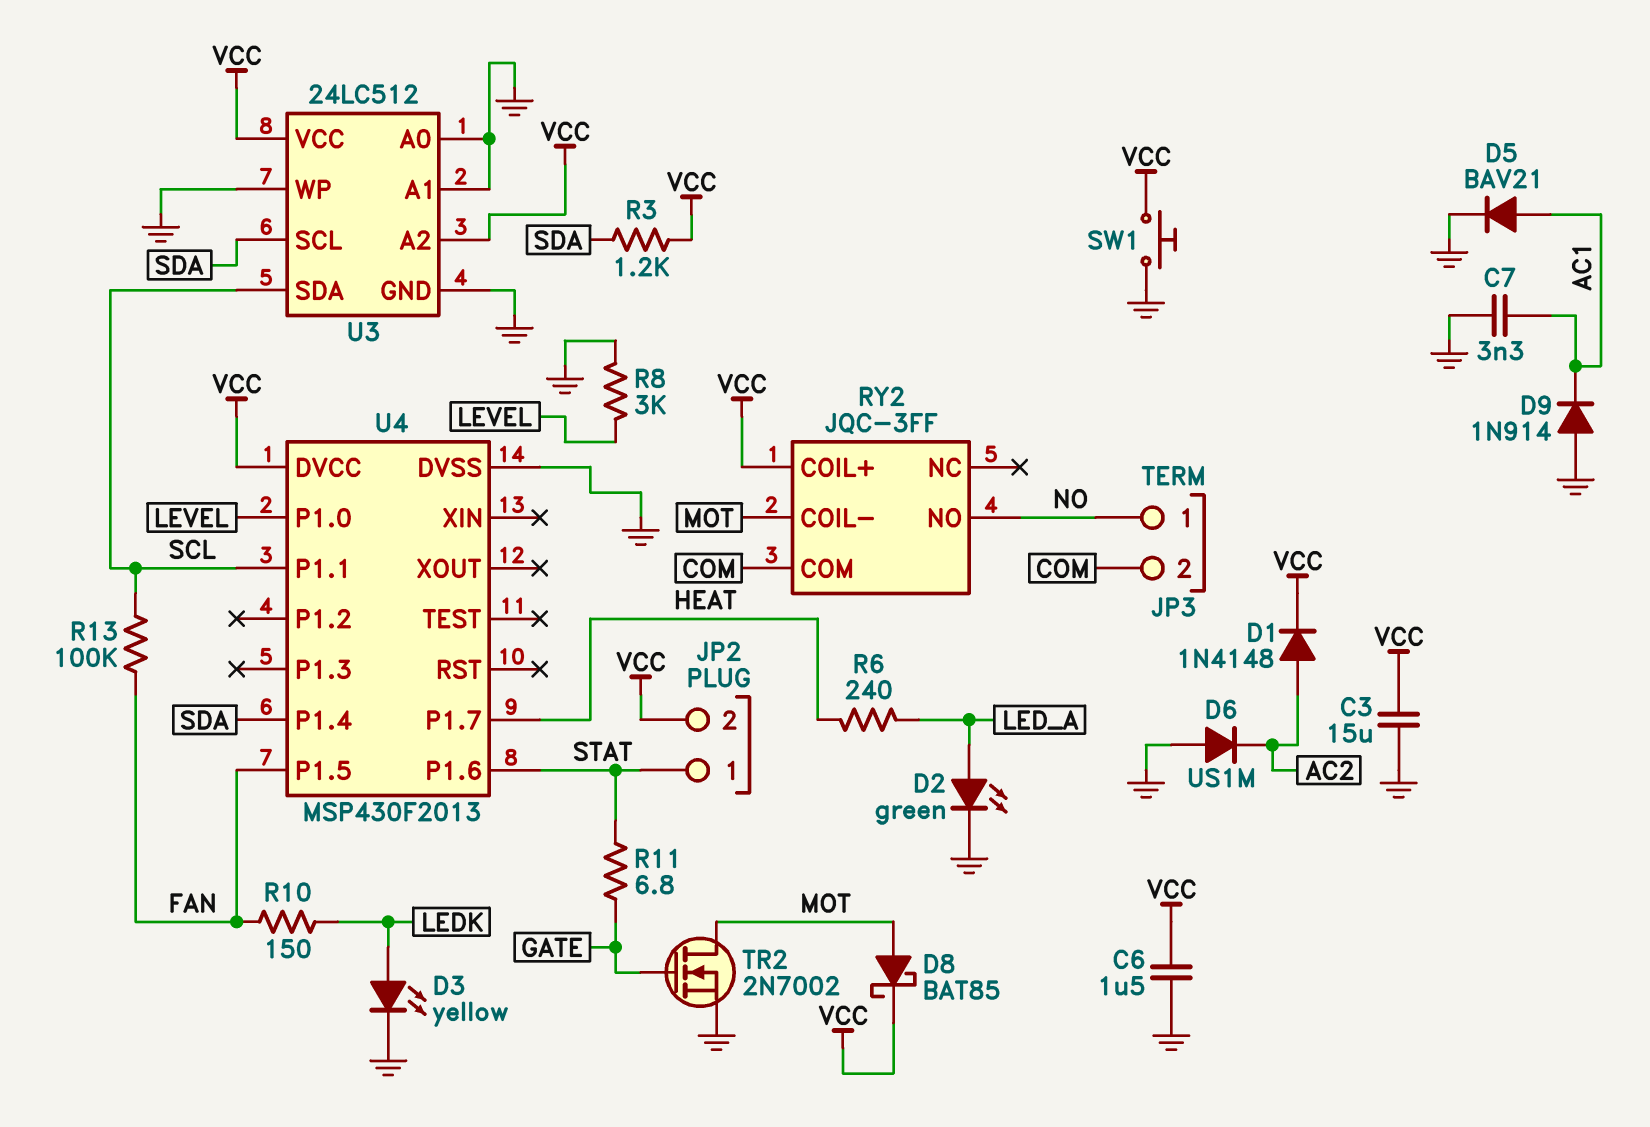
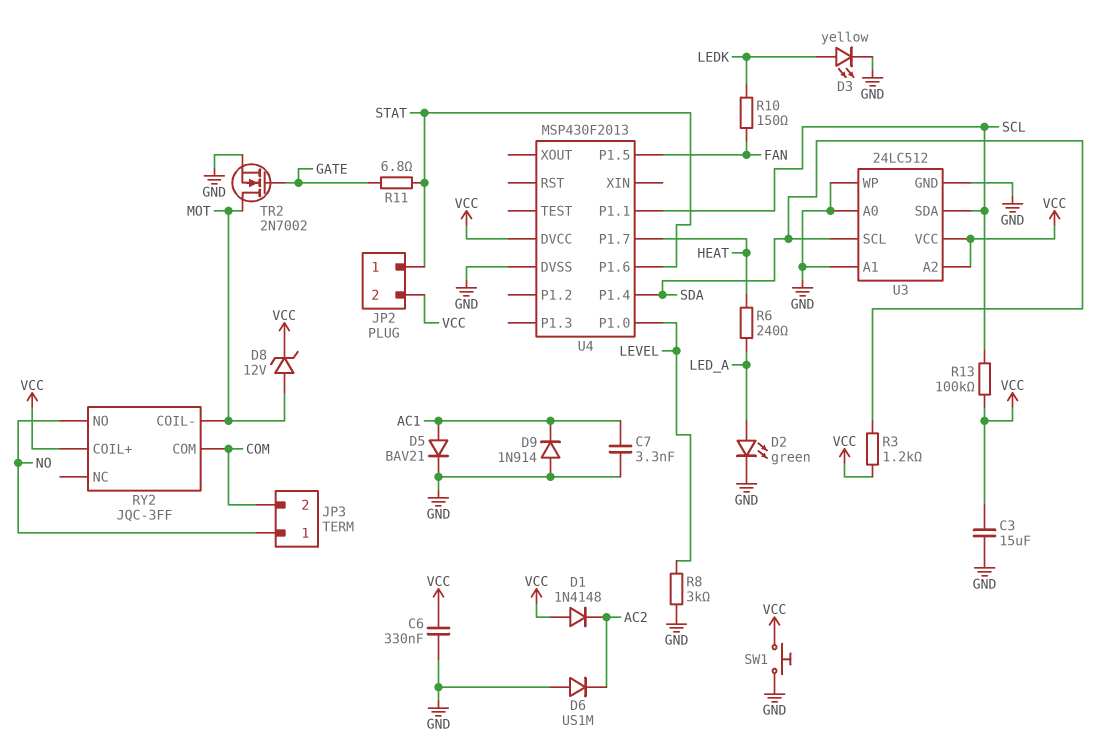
C6: 1.5uF (GND, VCC) -> 330nF (GND, VCC)
D1: diode 1N4148 (A AC2, K VCC) -> diode 1N4148 (A VCC, K AC2)
D8: schottky BAT85 (A MOT, K VCC) -> zener 12V (A MOT, K VCC)
R13: 100k (FAN, SCL) -> 100k (SCL, VCC)

